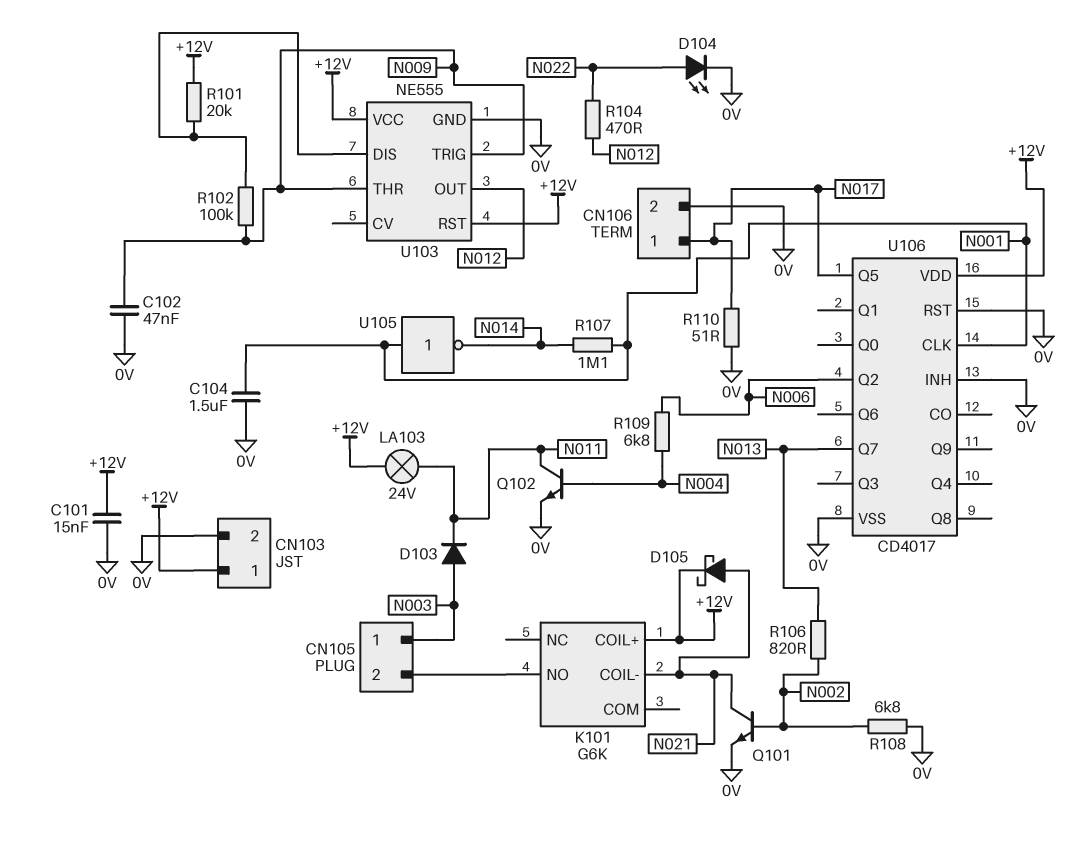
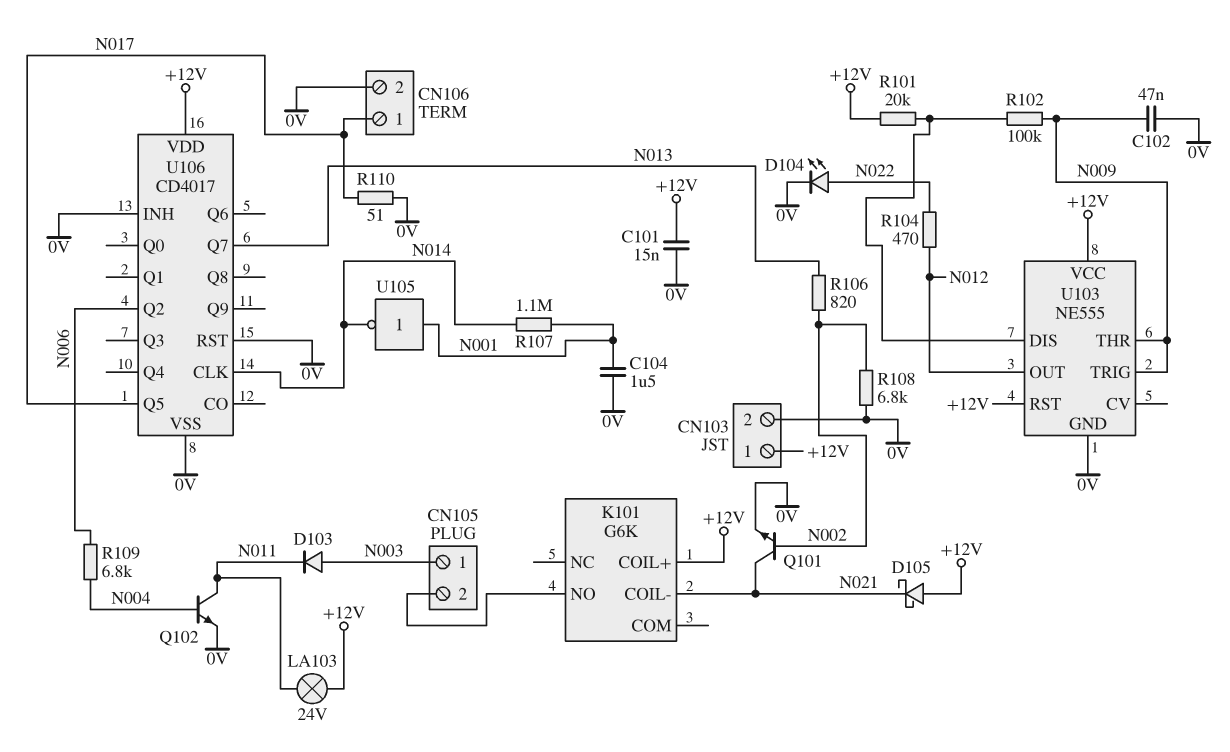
D105: schottky (A N021, K +12V) -> schottky (A +12V, K N021)
U106 pin CLK: N001 -> N014

